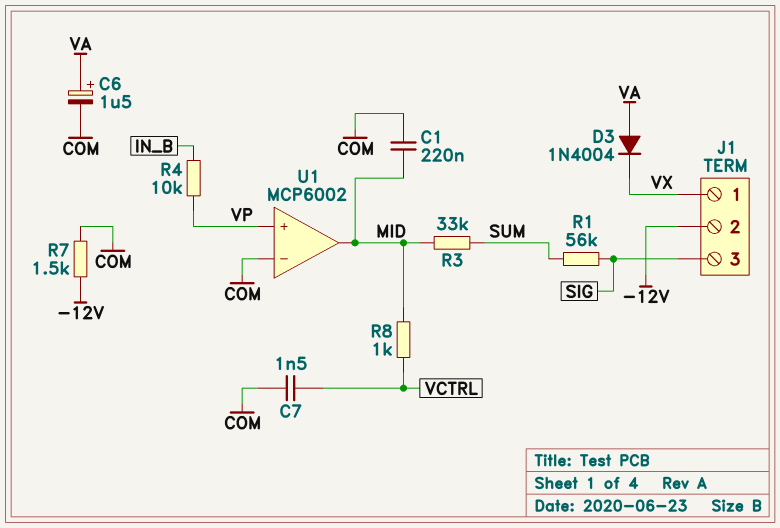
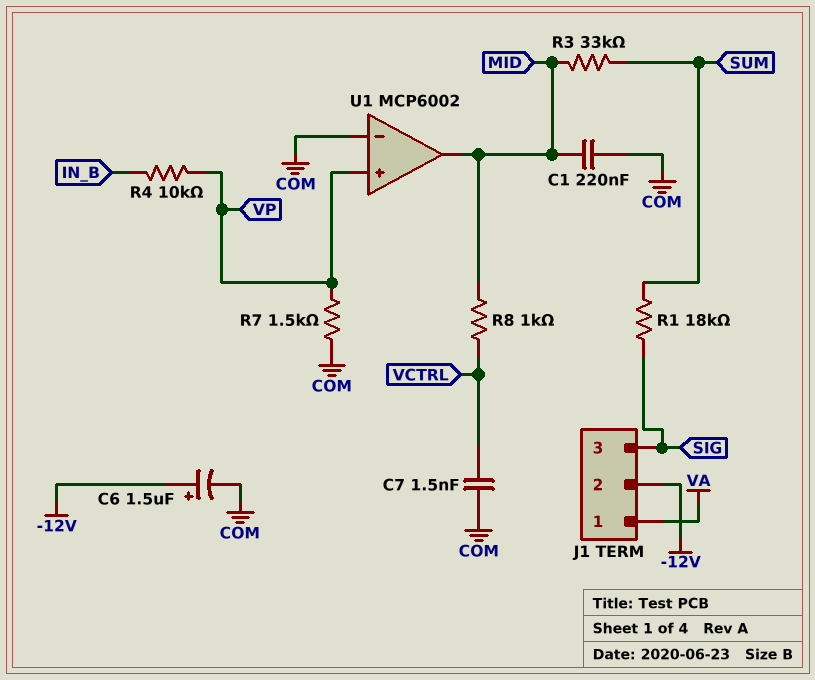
C6: 1.5uF (plus VA, minus COM) -> 1.5uF (plus -12V, minus COM)
D3: diode 1N4004 (A VA, K VX) -> none
J1 pin 1: VX -> VA
R1: 56k (SIG, SUM) -> 18k (SIG, SUM)
R7: 1.5k (-12V, COM) -> 1.5k (COM, VP)

